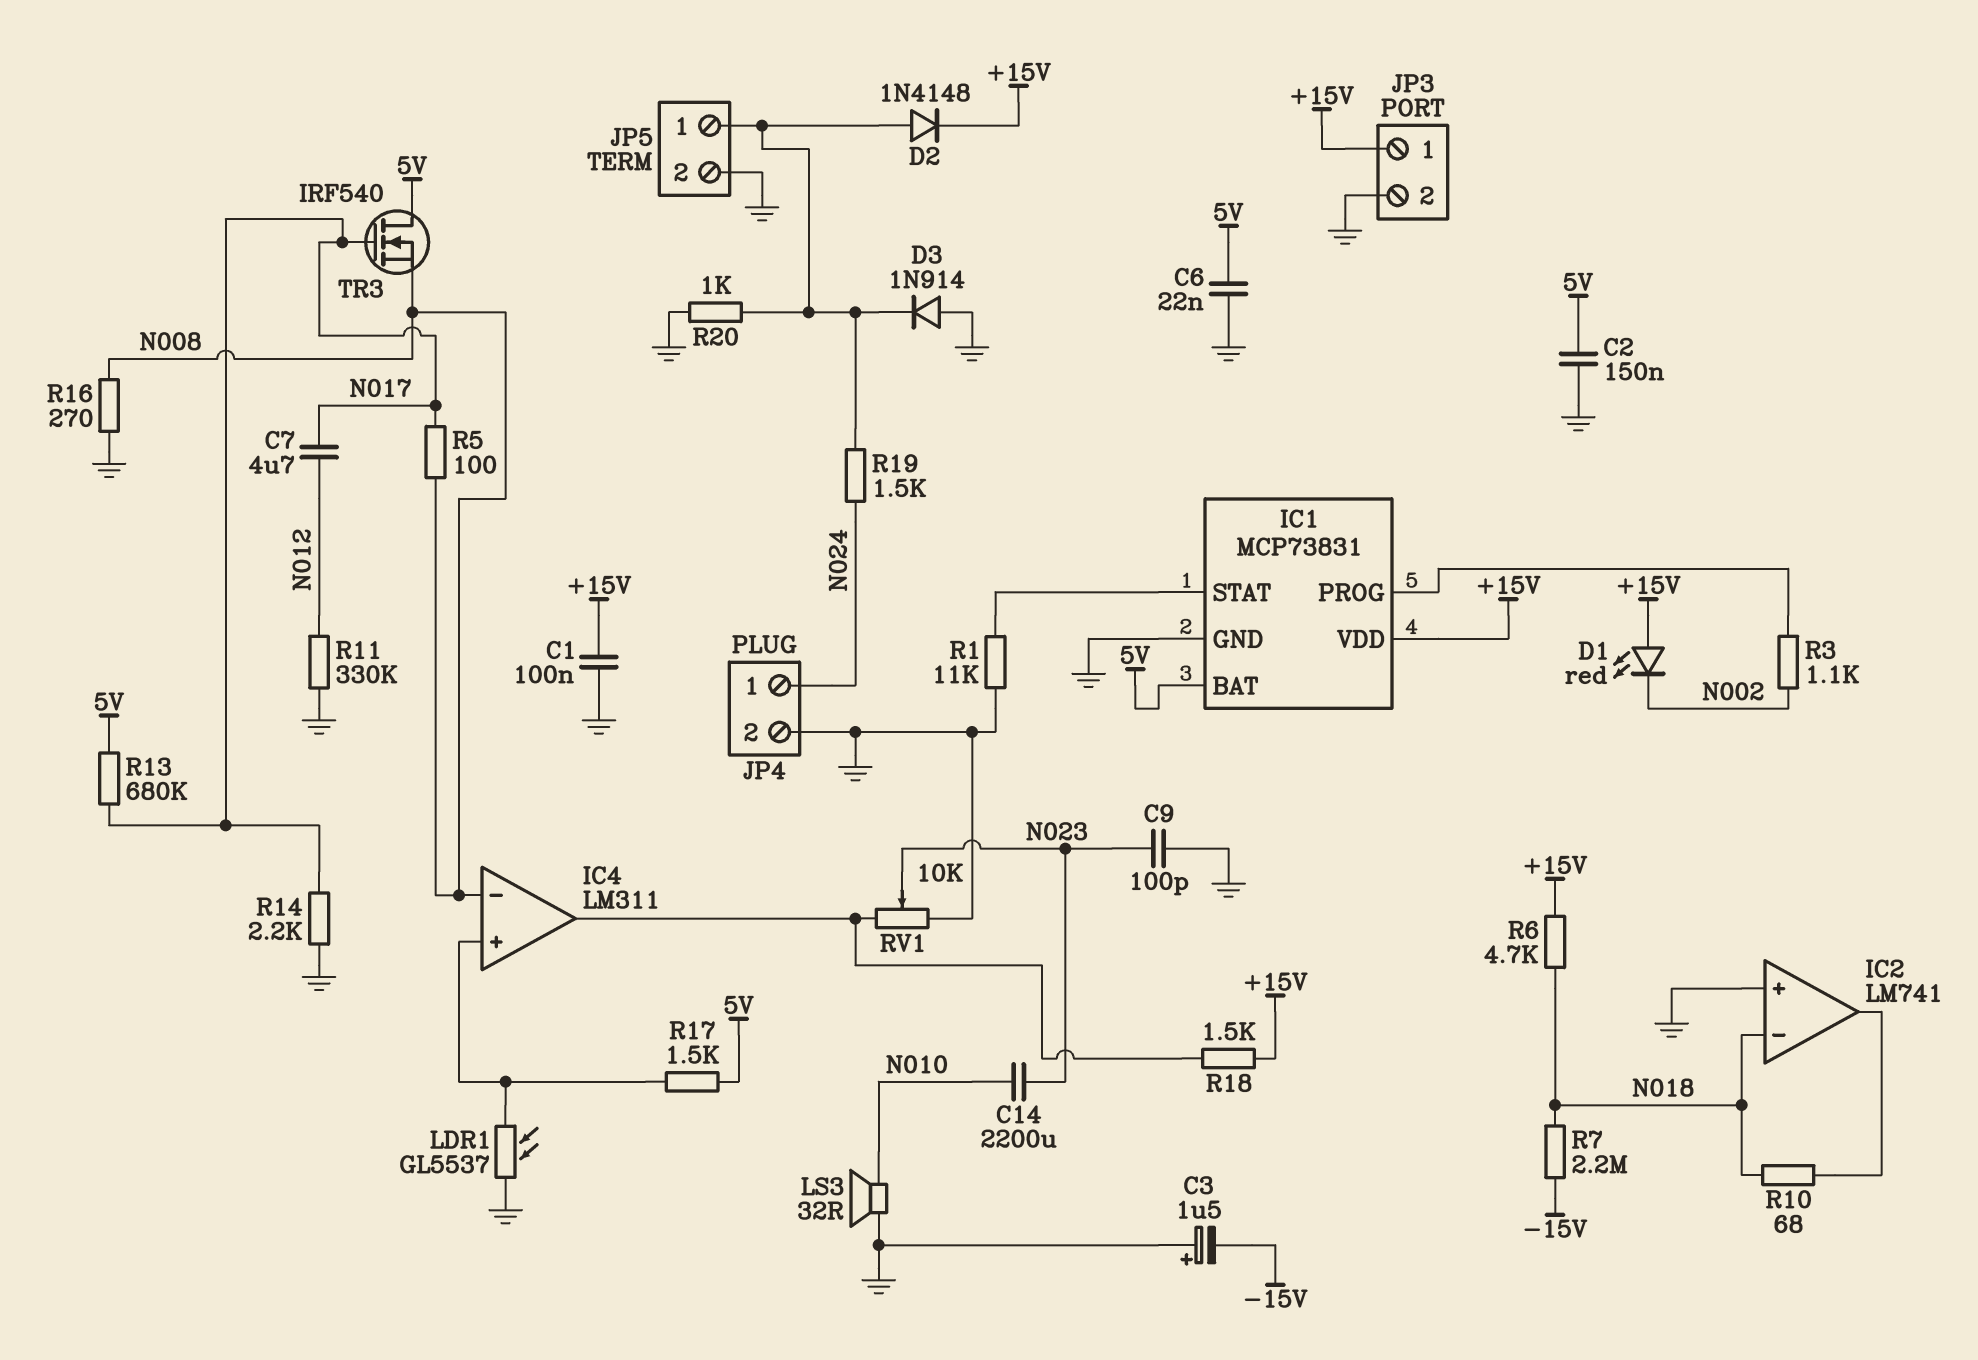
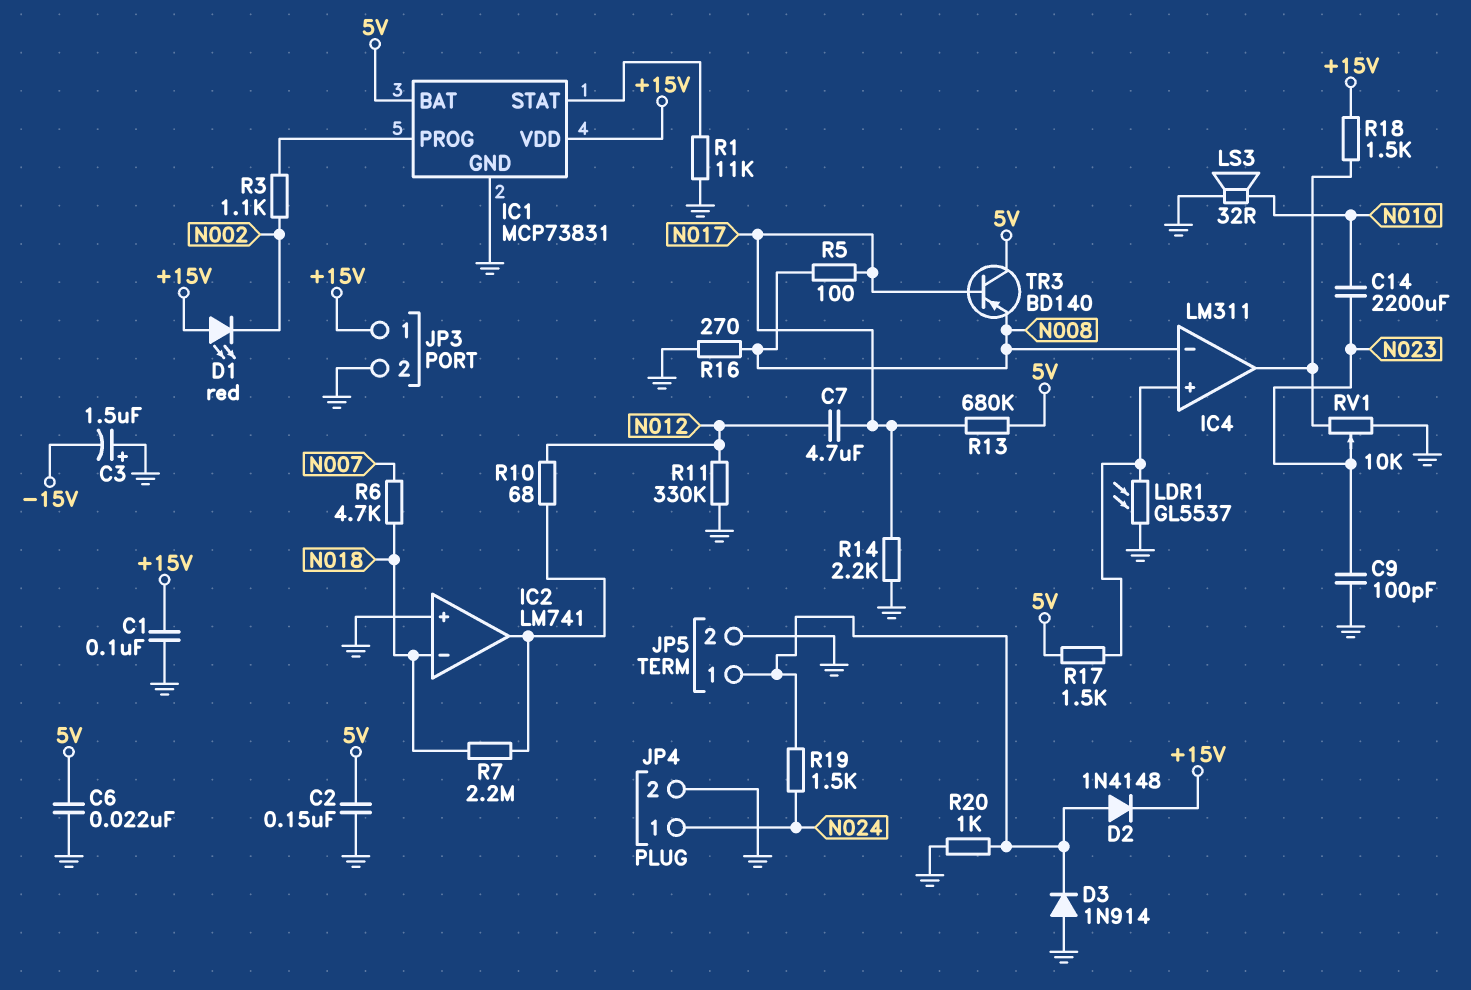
R6: 4.7k (+15V, N018) -> 4.7k (N007, N018)
R7: 2.2M (-15V, N018) -> 2.2M (IC2/out, N018)
R10: 68 (IC2/out, N018) -> 68 (IC2/out, N012)
TR3: NMOS IRF540 (G N017, D 5V, S N008) -> PNP BD140 (B N017, C 5V, E N008)

